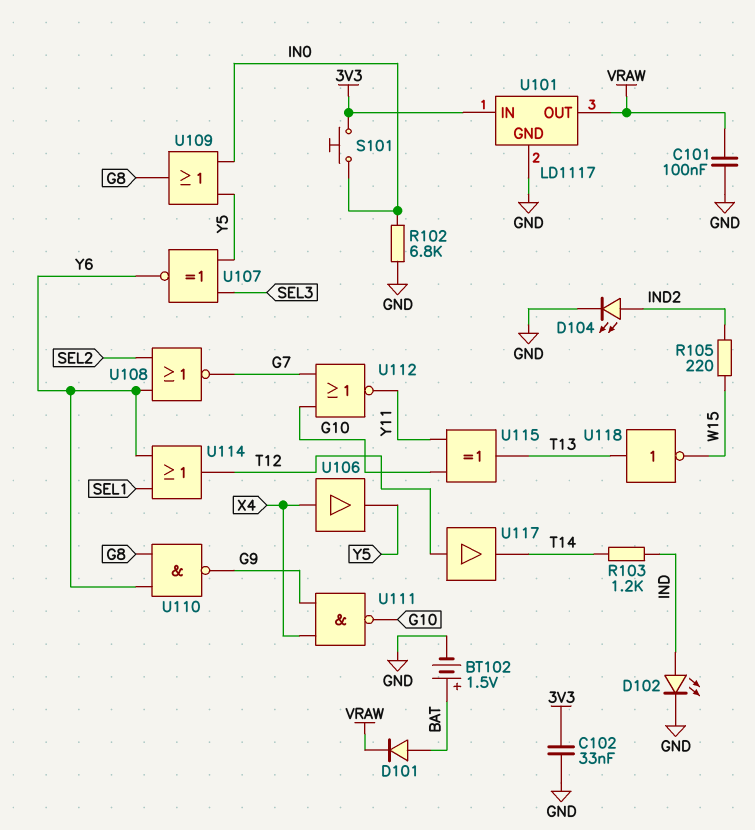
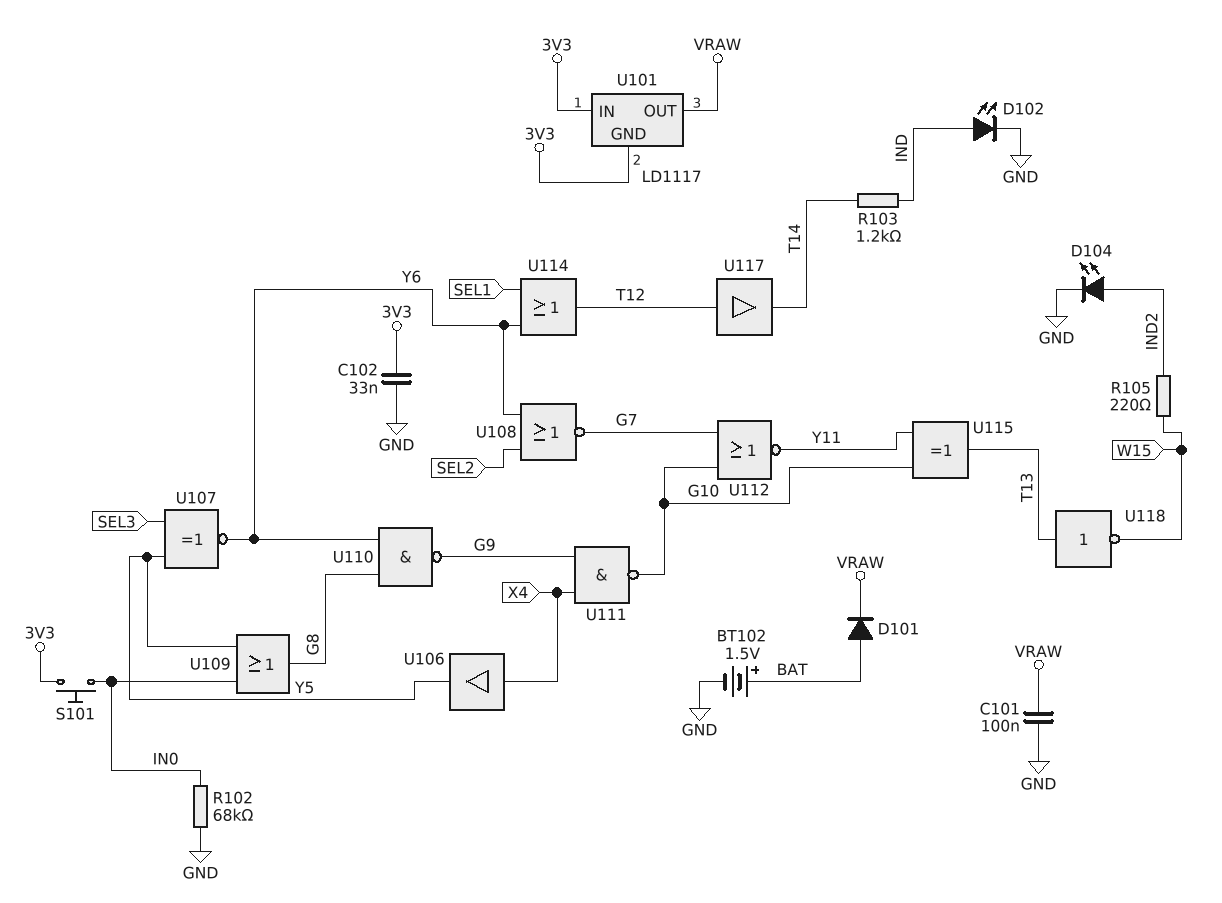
R102: 6.8k (GND, IN0) -> 68k (GND, IN0)
U101 pin GND: GND -> 3V3

